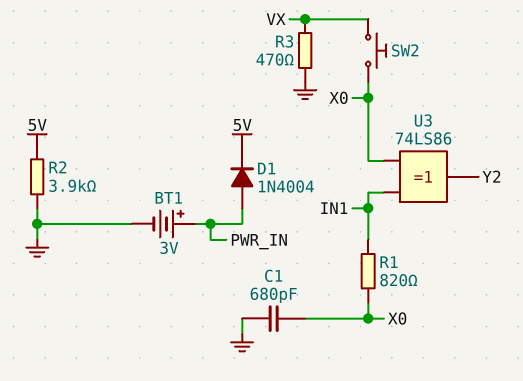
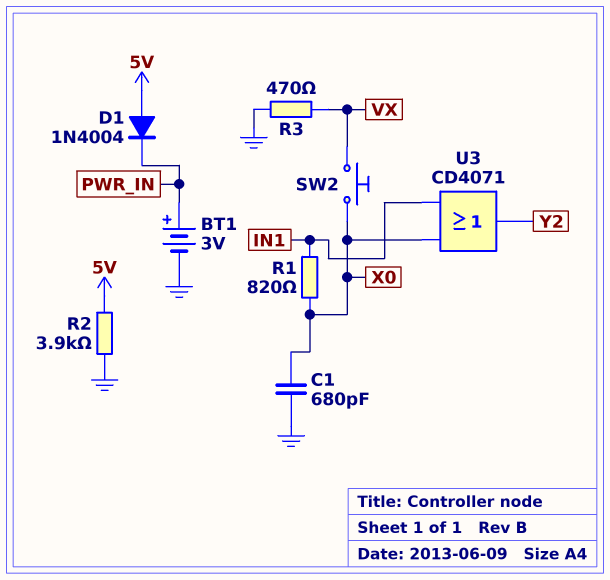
D1: diode 1N4004 (A PWR_IN, K 5V) -> diode 1N4004 (A 5V, K PWR_IN)
U3: XOR 74LS86 (in IN1, in X0, out Y2) -> OR CD4071 (in IN1, in X0, out Y2)

